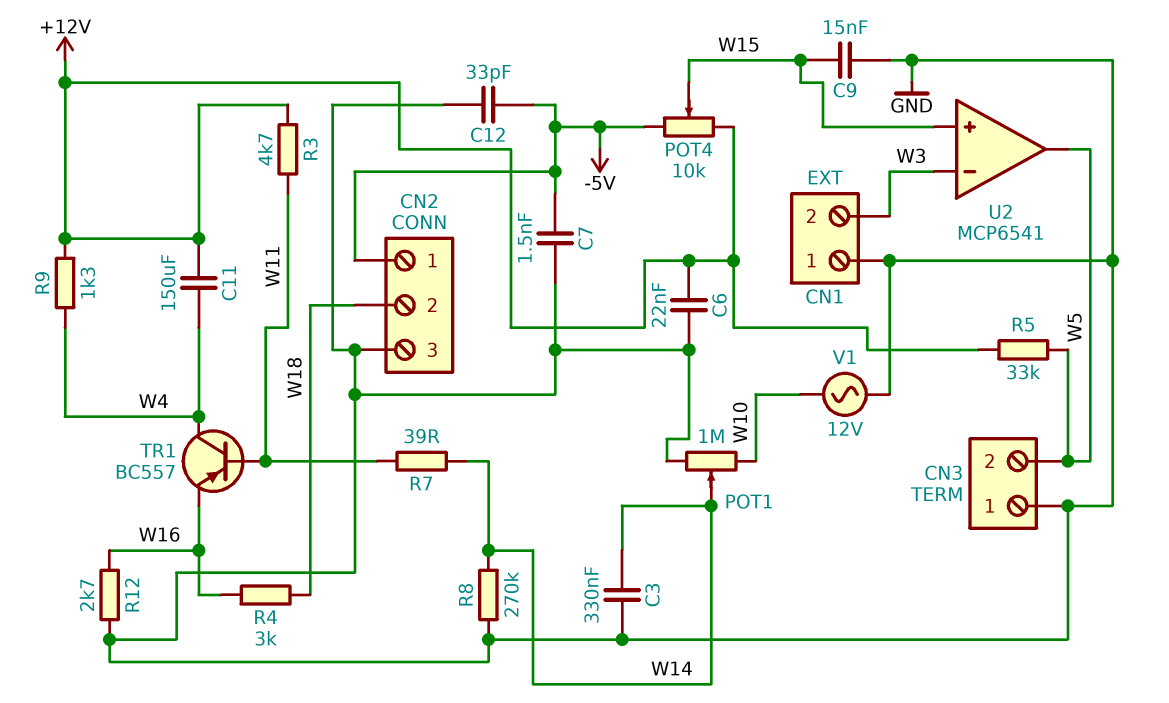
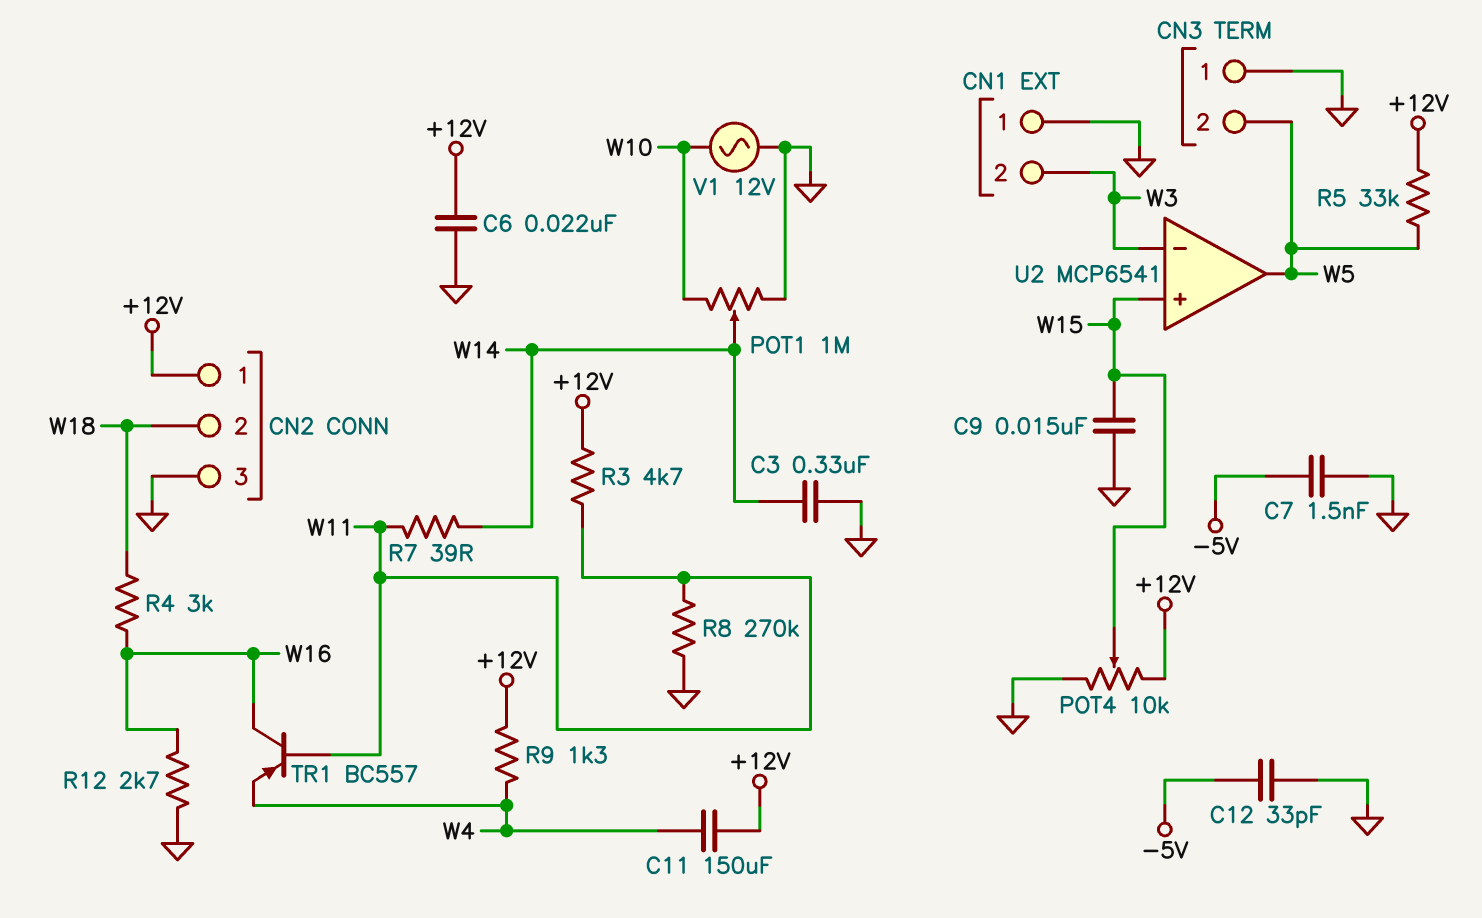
CN2 pin 1: -5V -> +12V
POT4: 10k (+12V, -5V, wiper W15) -> 10k (+12V, GND, wiper W15)
R8: 270k (GND, W14) -> 270k (GND, W11)
TR1: PNP BC557 (B W11, C W4, E W16) -> PNP BC557 (B W11, C W16, E W4)

